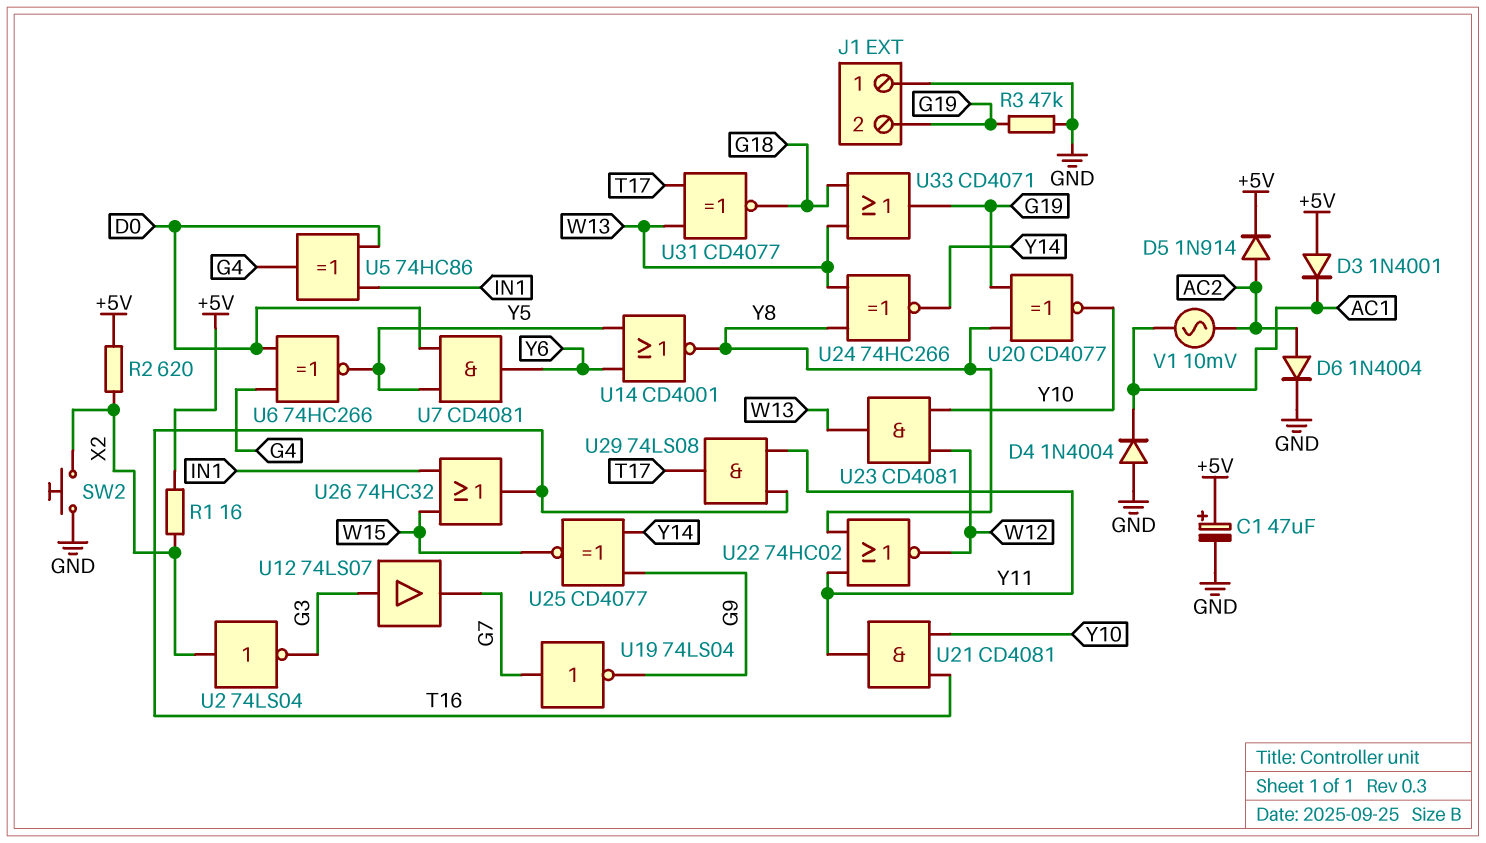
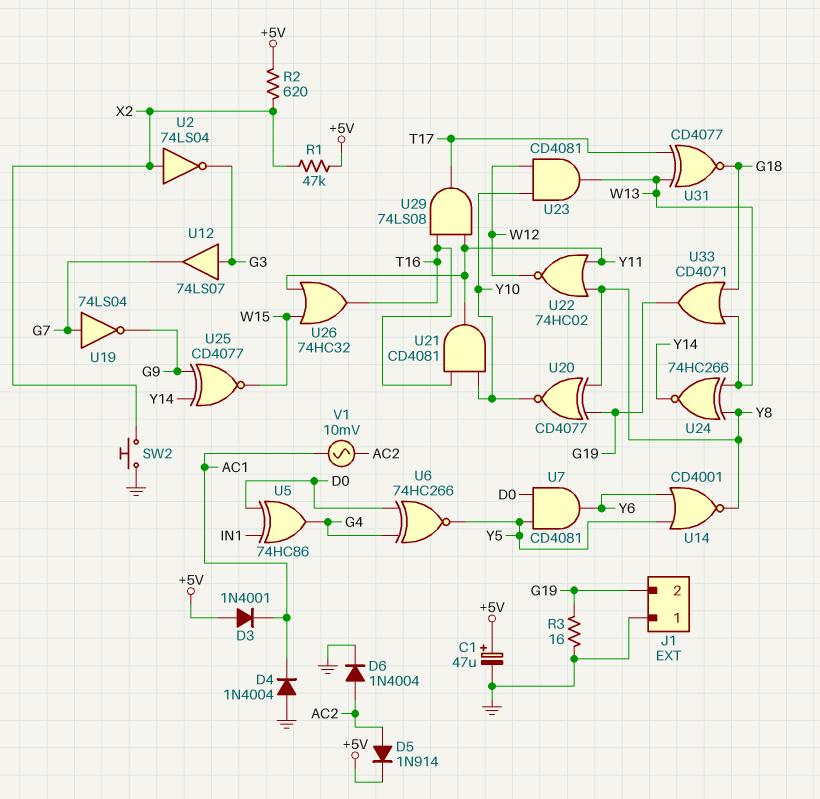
R1: 16 (+5V, X2) -> 47k (+5V, X2)
R3: 47k (G19, GND) -> 16 (G19, GND)
U26: OR 74HC32 (in IN1, in W15, out T16) -> OR 74HC32 (in W15, in Y11, out T16)

